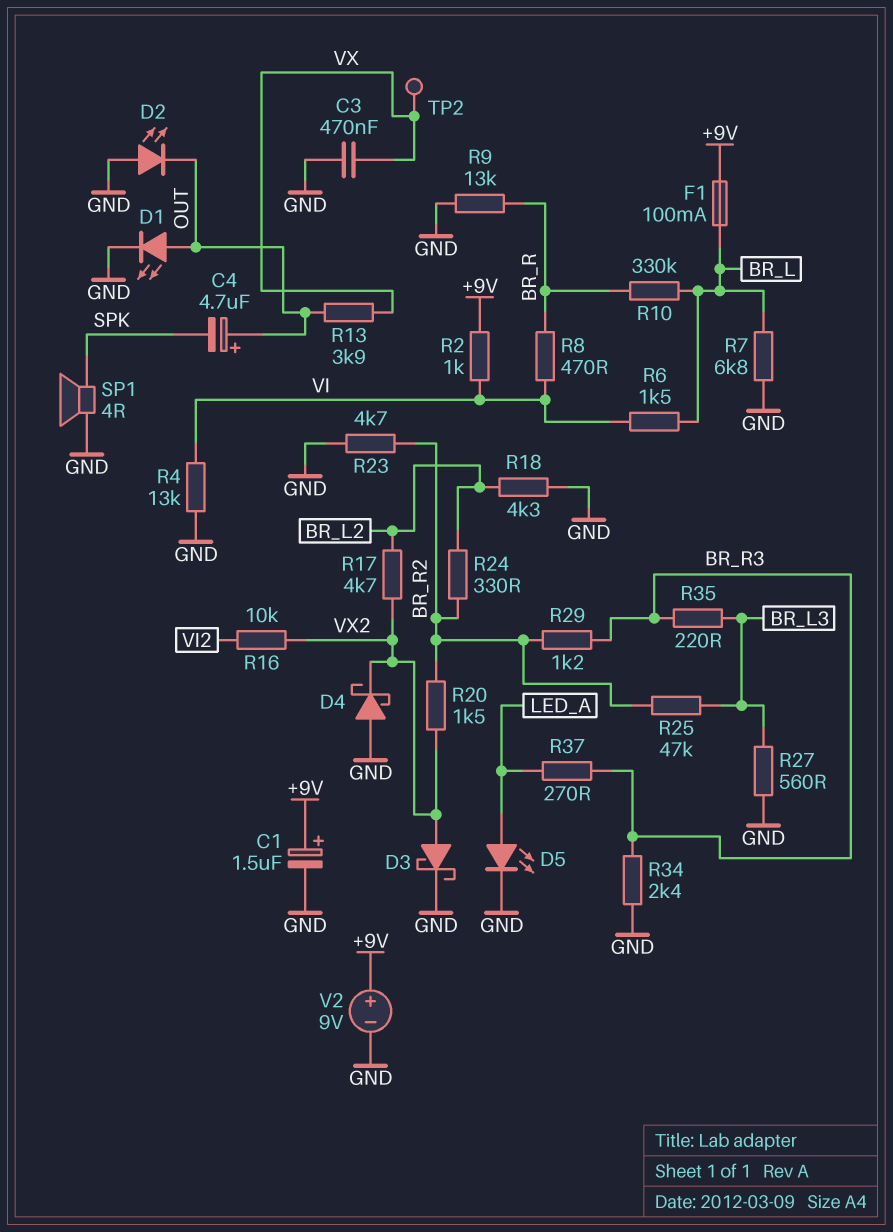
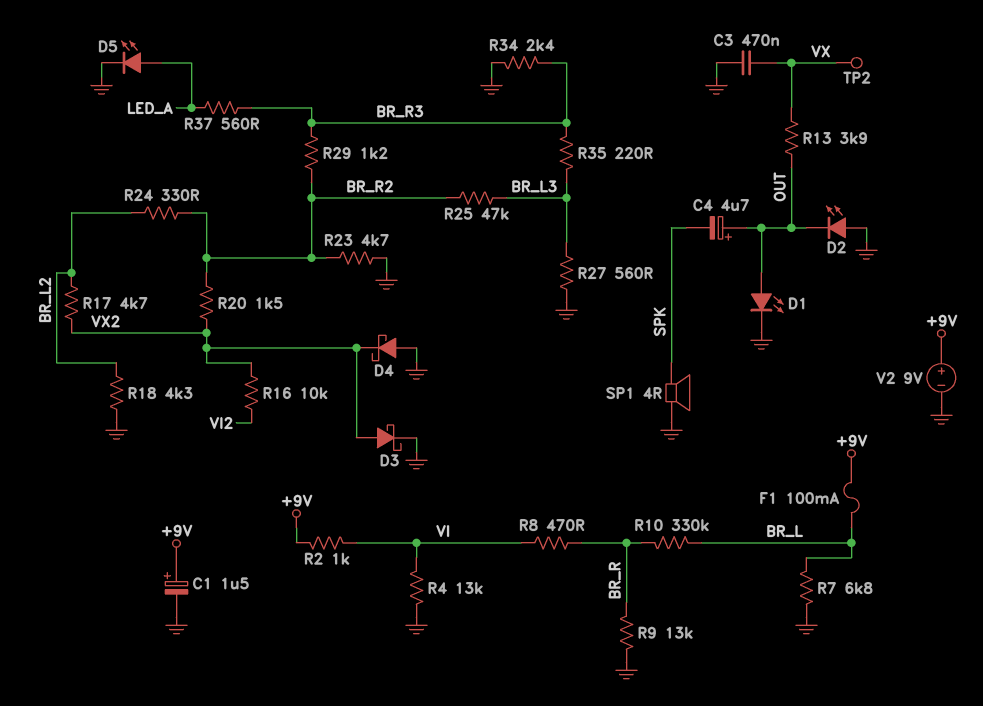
R6: 1.5k (BR_L, VI) -> none
R37: 270 (BR_R3, LED_A) -> 560 (BR_R3, LED_A)

